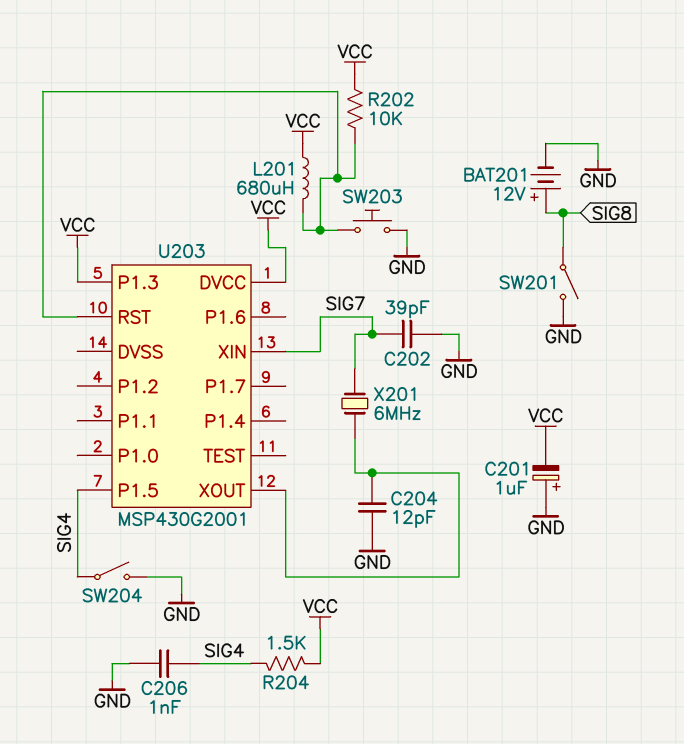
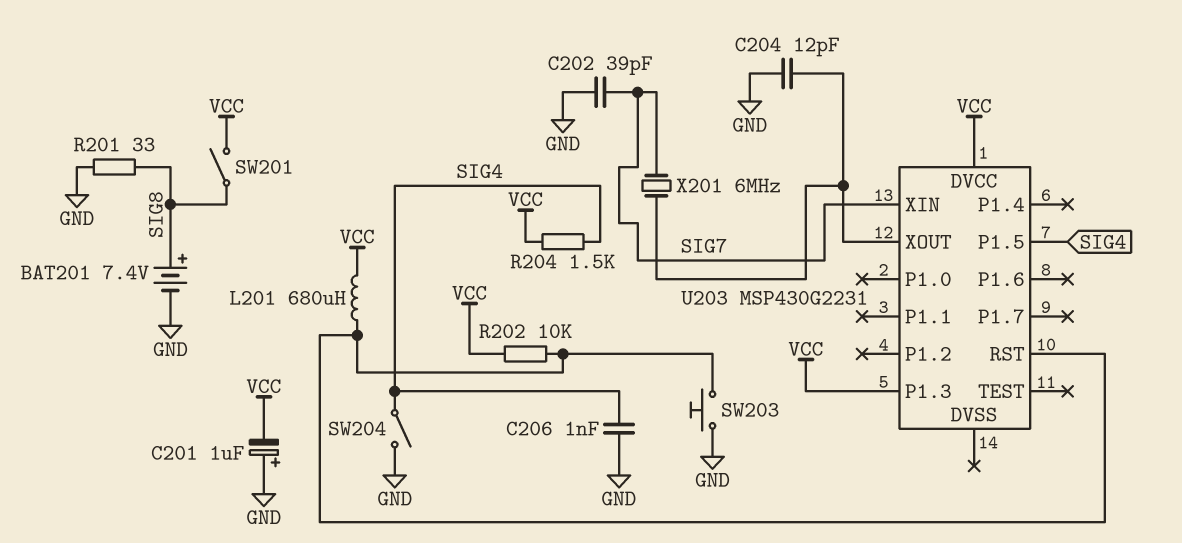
BAT201: 12V (plus SIG8, minus GND) -> 7.4V (plus SIG8, minus GND)
R201: none -> 33 (GND, SIG8)
SW201: switch (GND, SIG8) -> switch (SIG8, VCC)
U203: MSP430G2001 -> MSP430G2231

